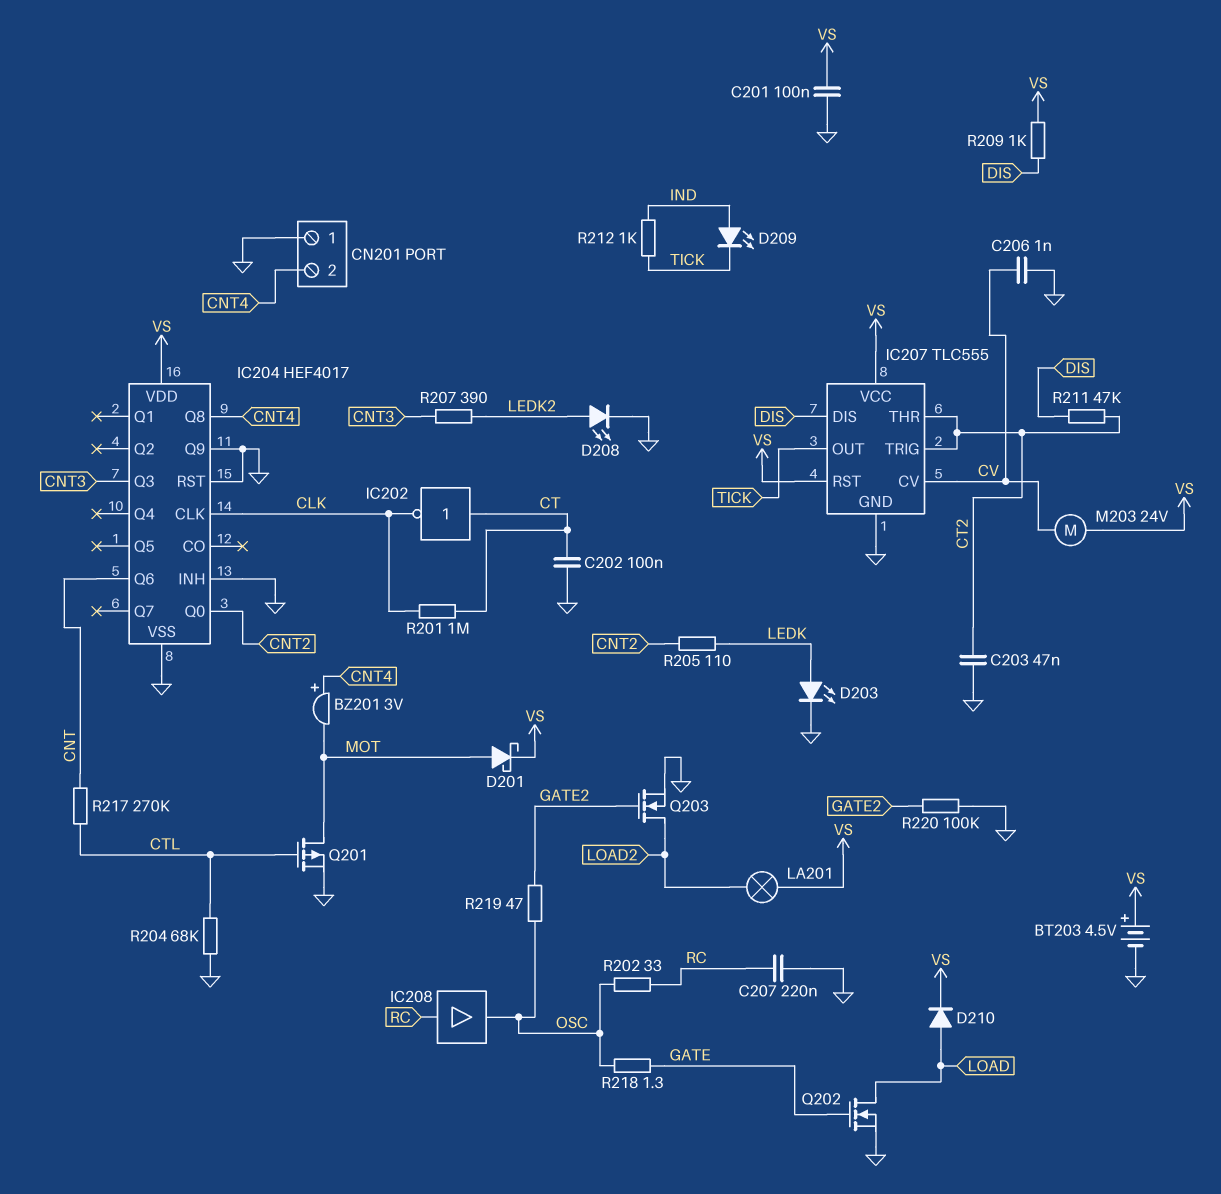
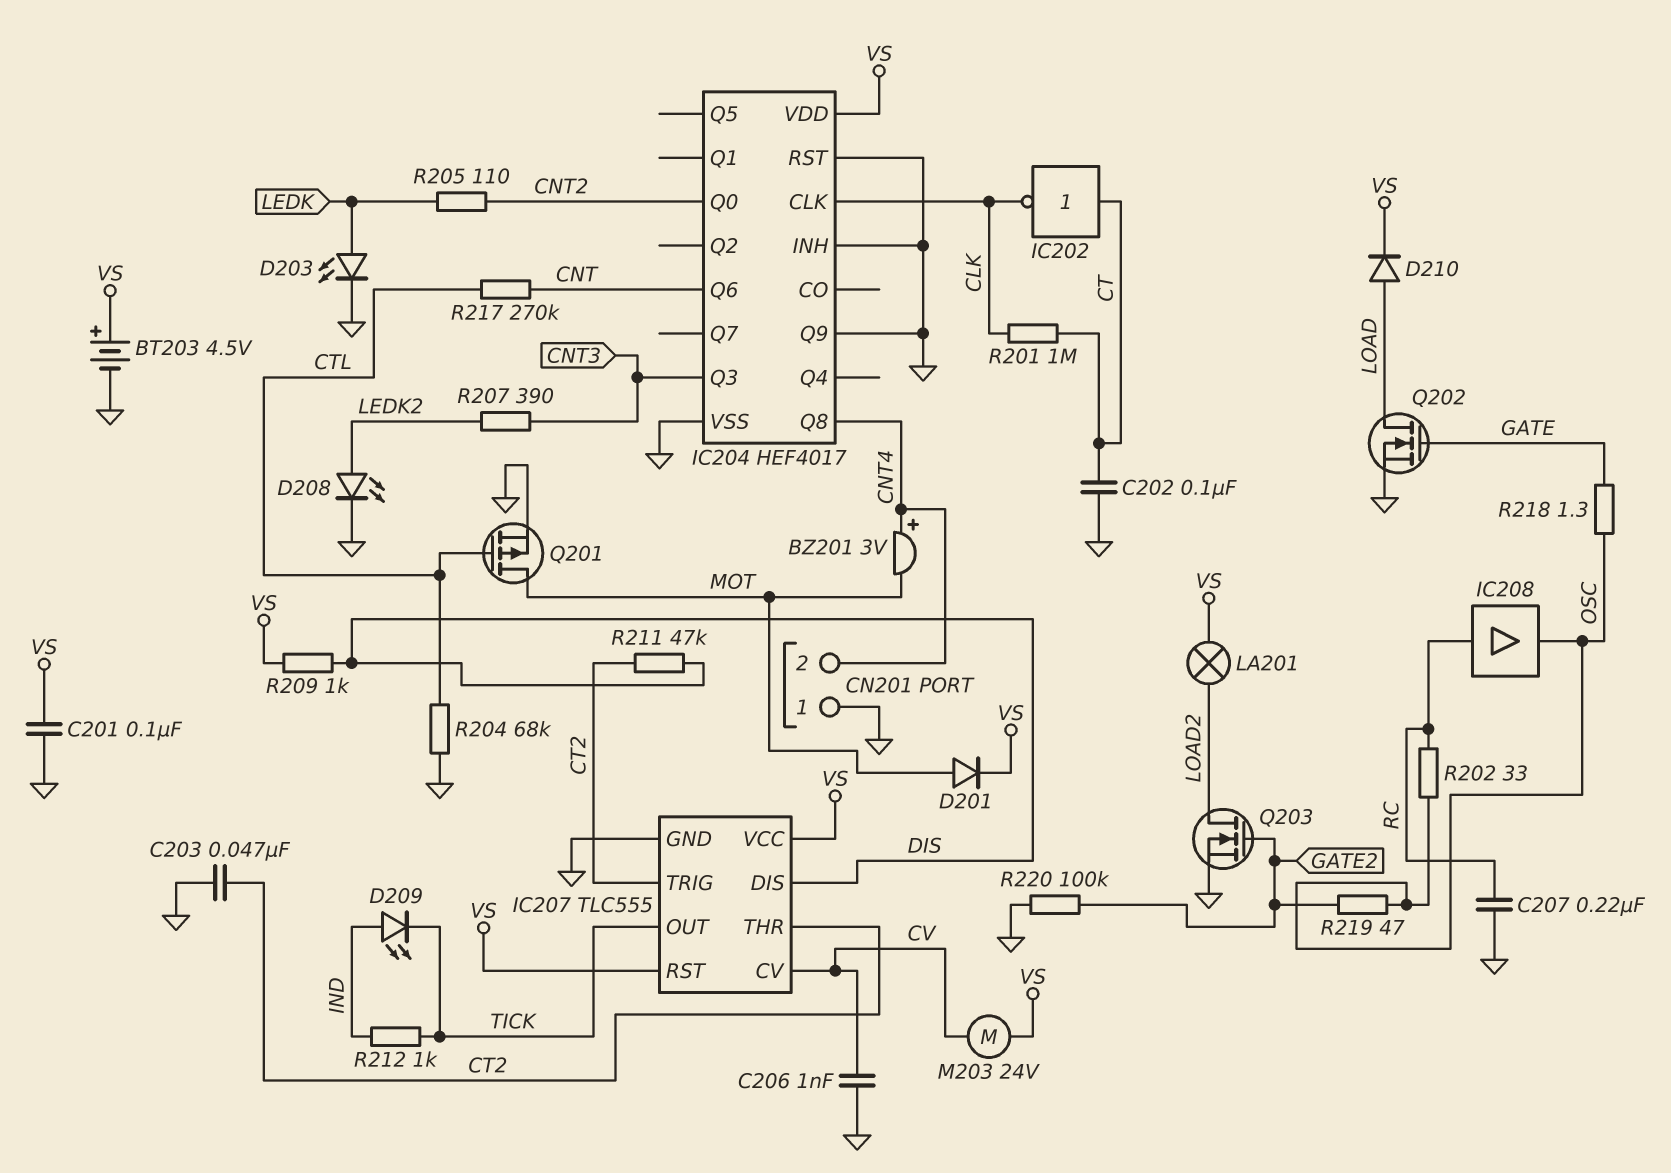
D201: schottky (A MOT, K VS) -> diode (A MOT, K VS)

